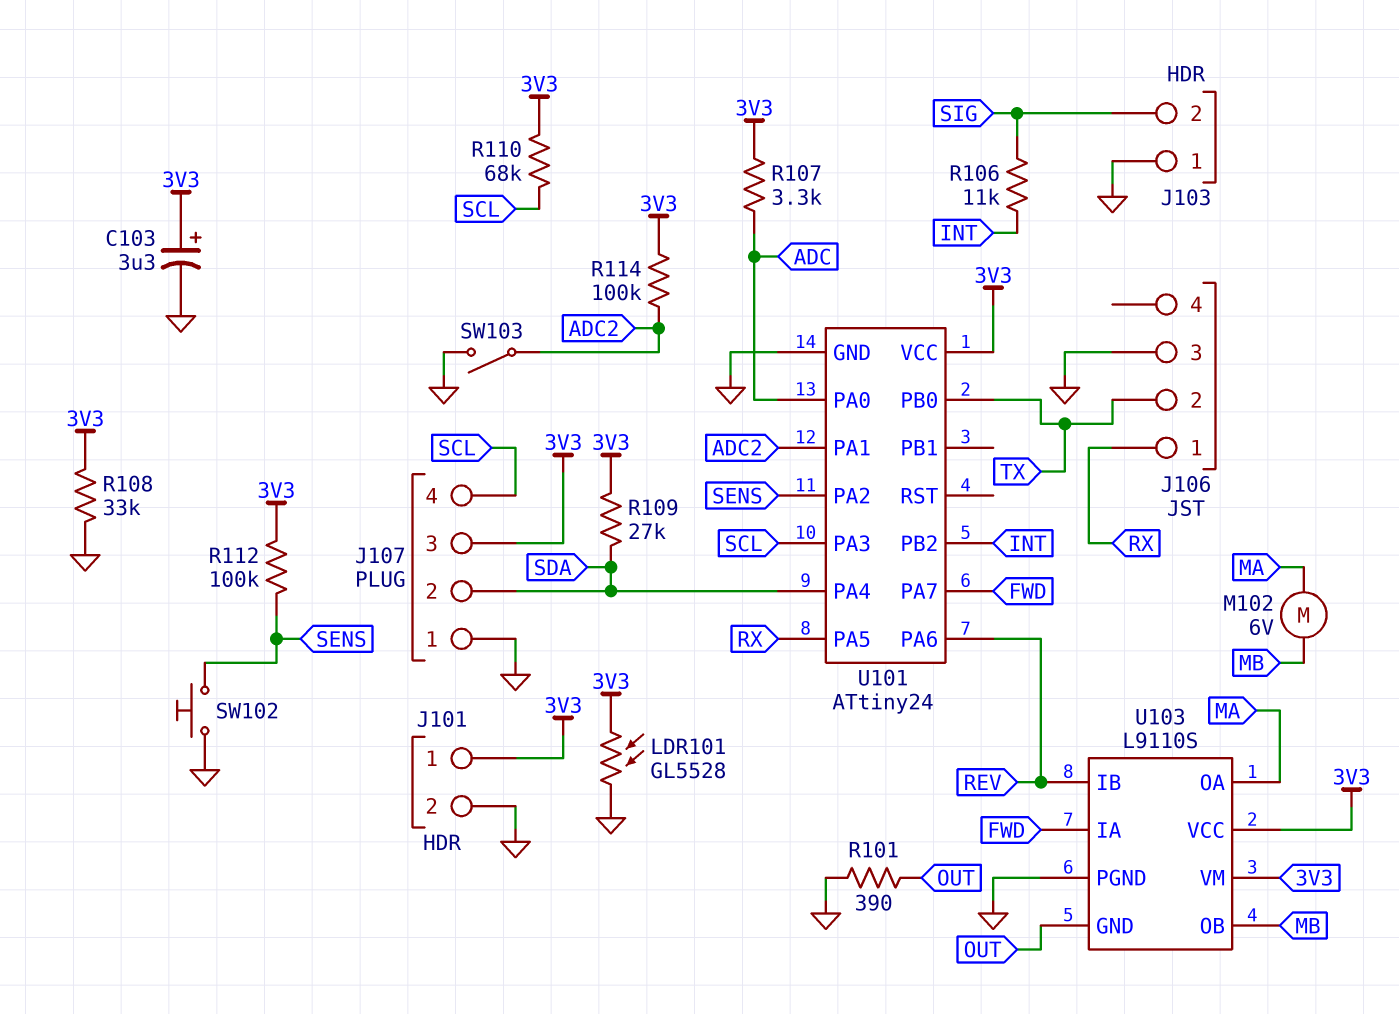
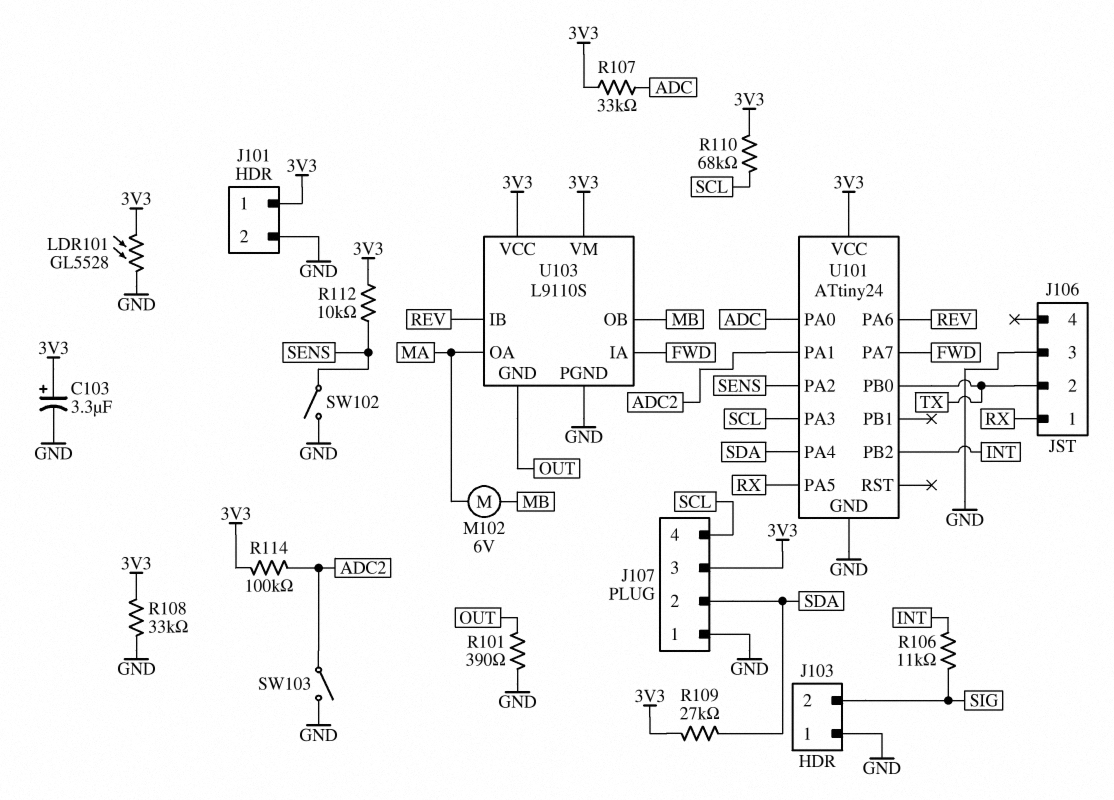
R107: 3.3k (3V3, ADC) -> 33k (3V3, ADC)
R112: 100k (3V3, SENS) -> 10k (3V3, SENS)
SW102: button (GND, SENS) -> switch (GND, SENS)

